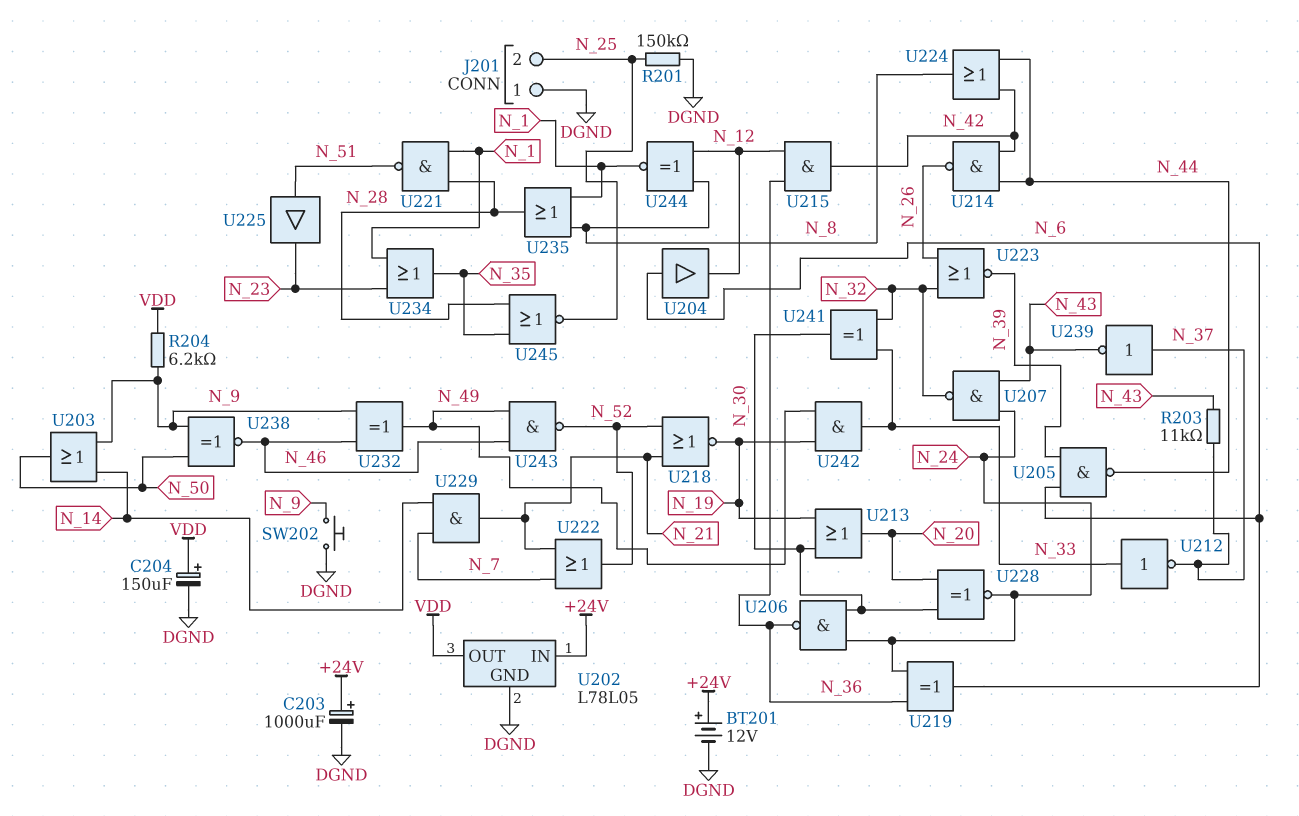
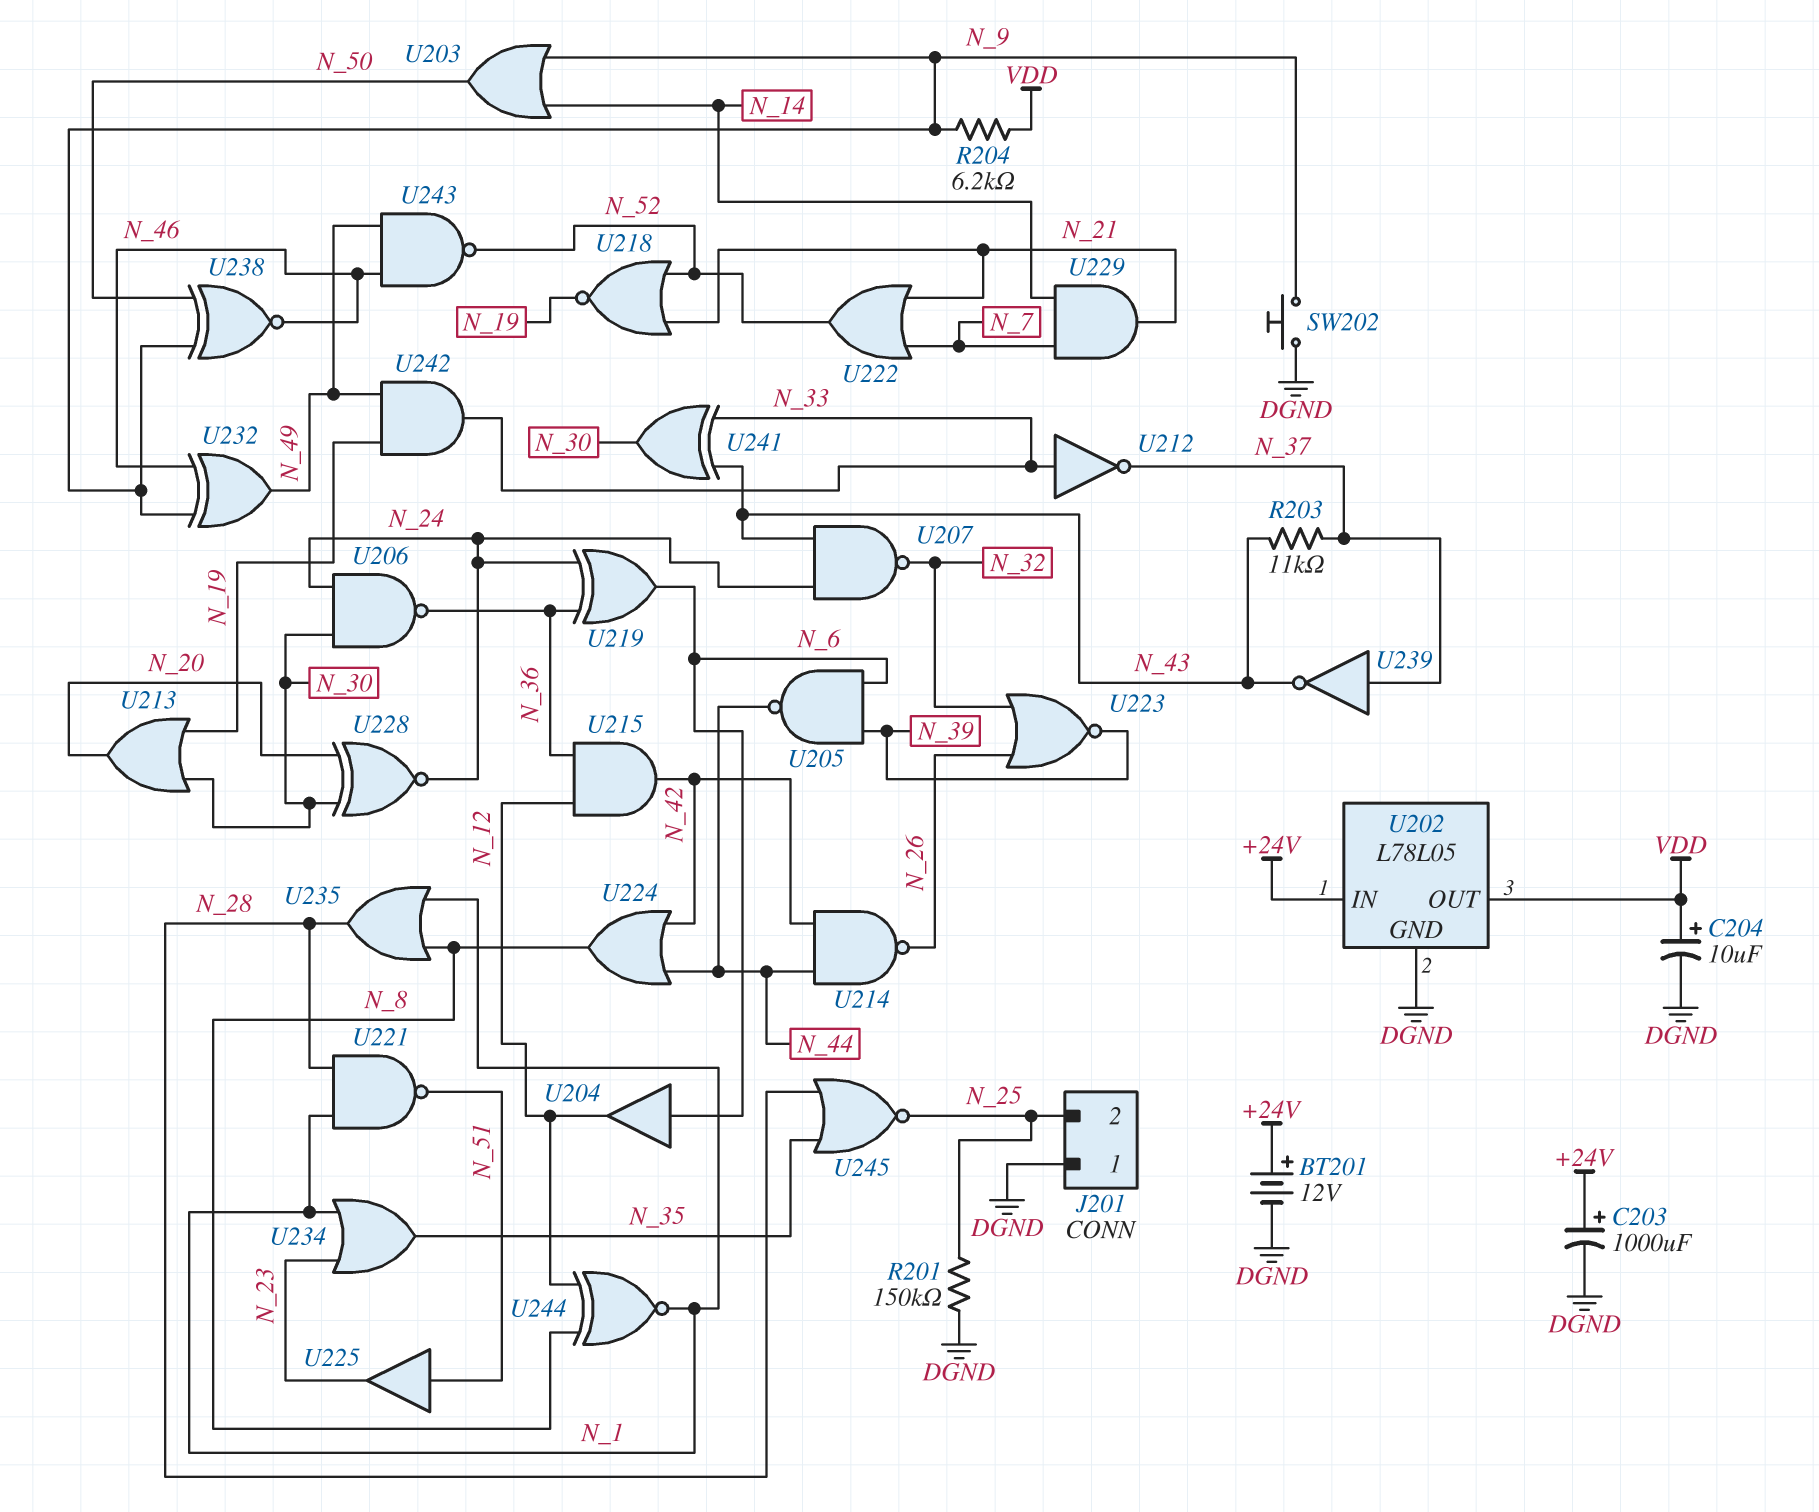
C204: 150uF (plus VDD, minus DGND) -> 10uF (plus VDD, minus DGND)
U241: XOR (in N_32, in N_33, out N_30) -> XOR (in N_33, in N_43, out N_30)

